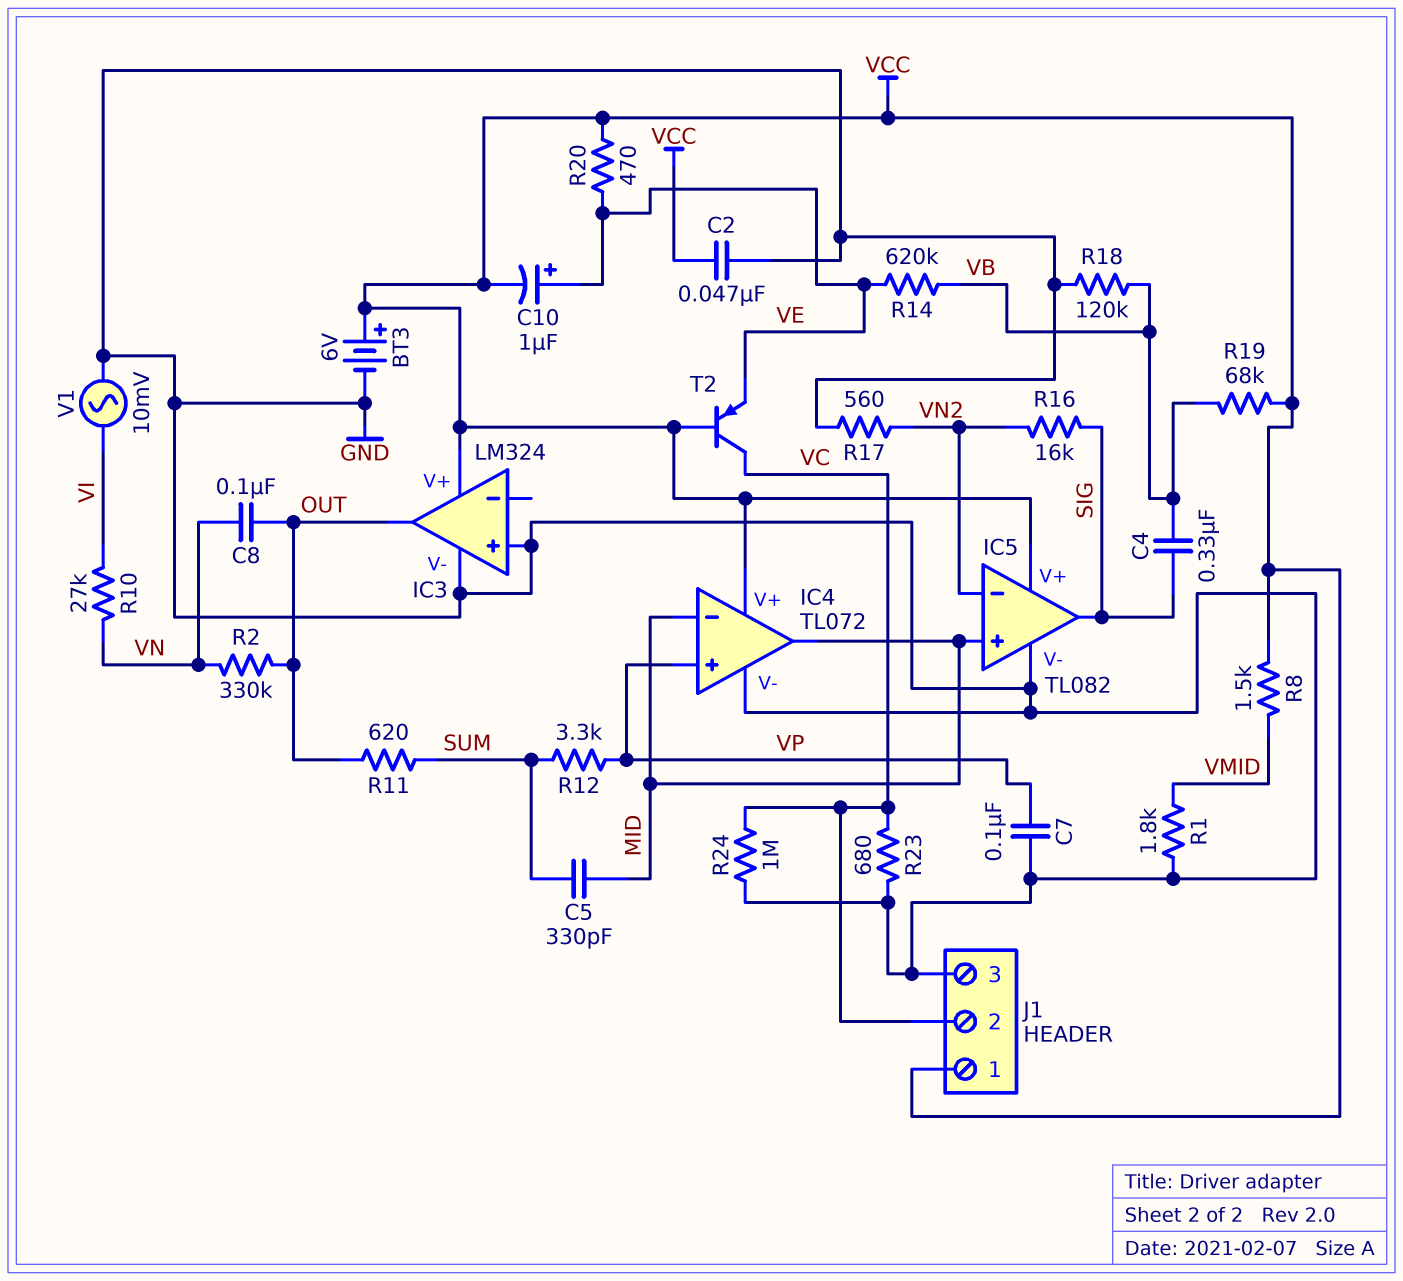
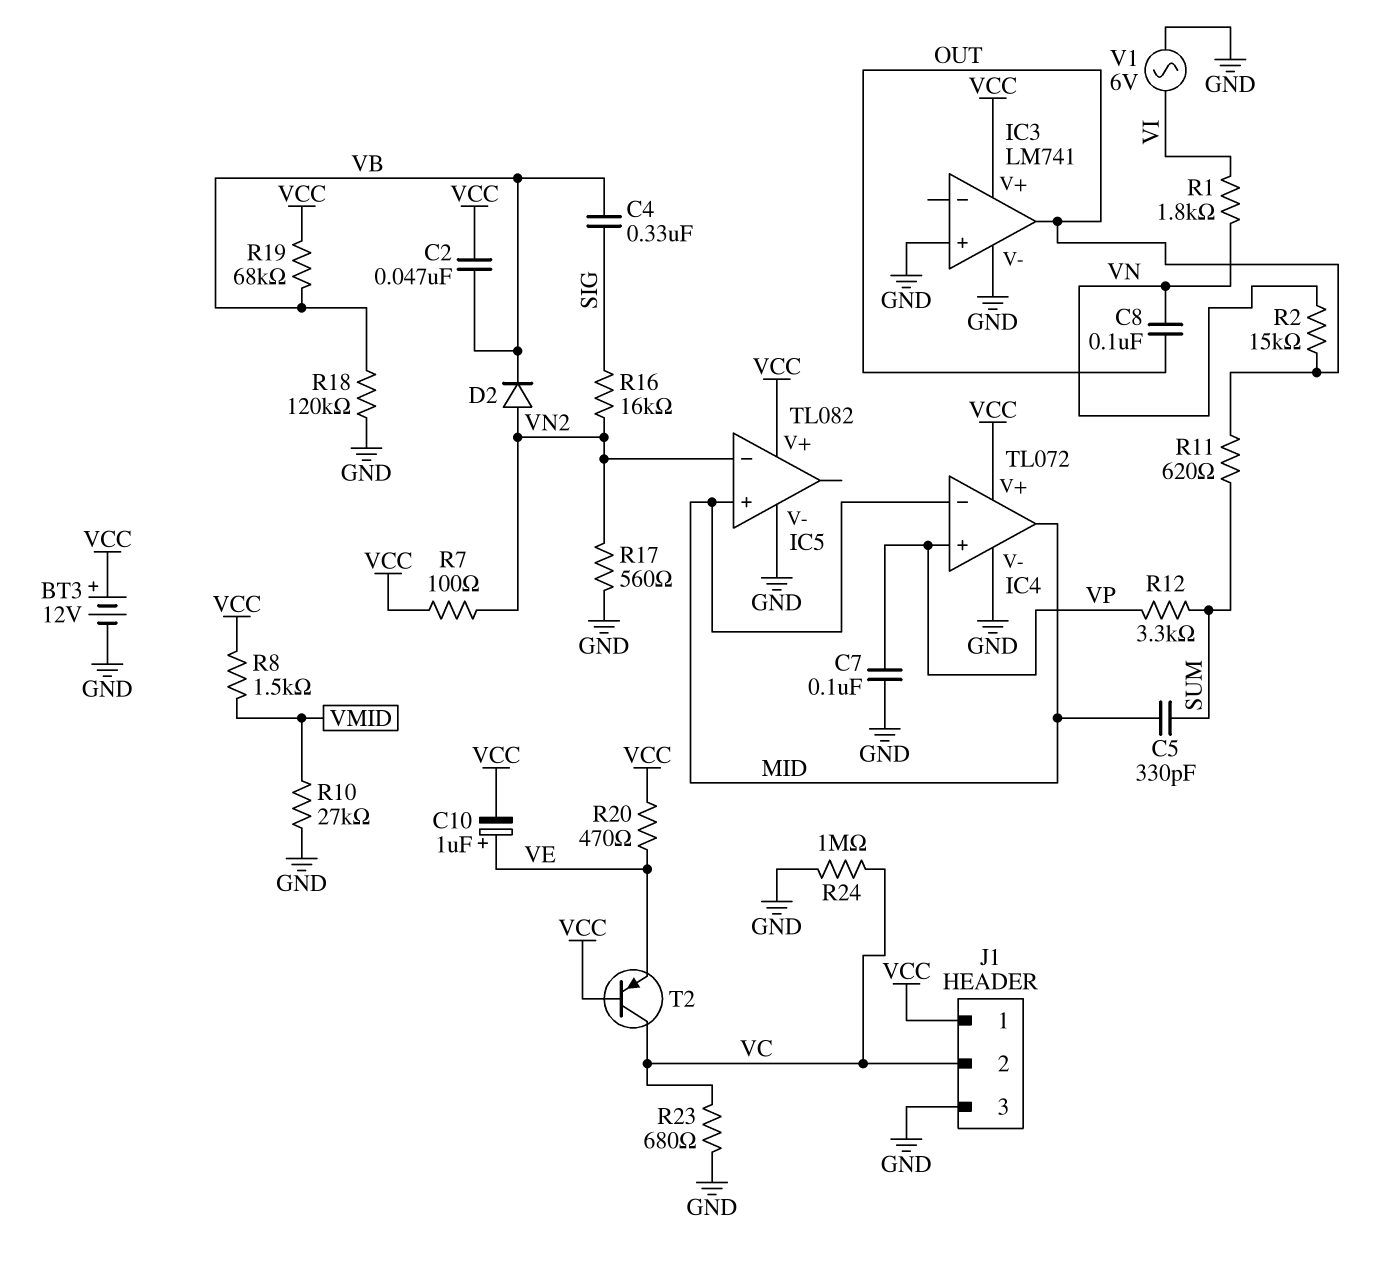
BT3: 6V (plus VCC, minus GND) -> 12V (plus VCC, minus GND)
C2: 47nF (GND, VCC) -> 47nF (VB, VCC)
D2: none -> diode (A VN2, K VB)
IC3: LM324 -> LM741
IC5 pin out: SIG -> none
R1: 1.8k (GND, VMID) -> 1.8k (VI, VN)
R2: 330k (OUT, VN) -> 15k (OUT, VN)
R7: none -> 100 (VCC, VN2)
R10: 27k (VI, VN) -> 27k (GND, VMID)
R14: 620k (VB, VE) -> none
V1: AC 10mV (GND, VI) -> AC 6V (GND, VI)

